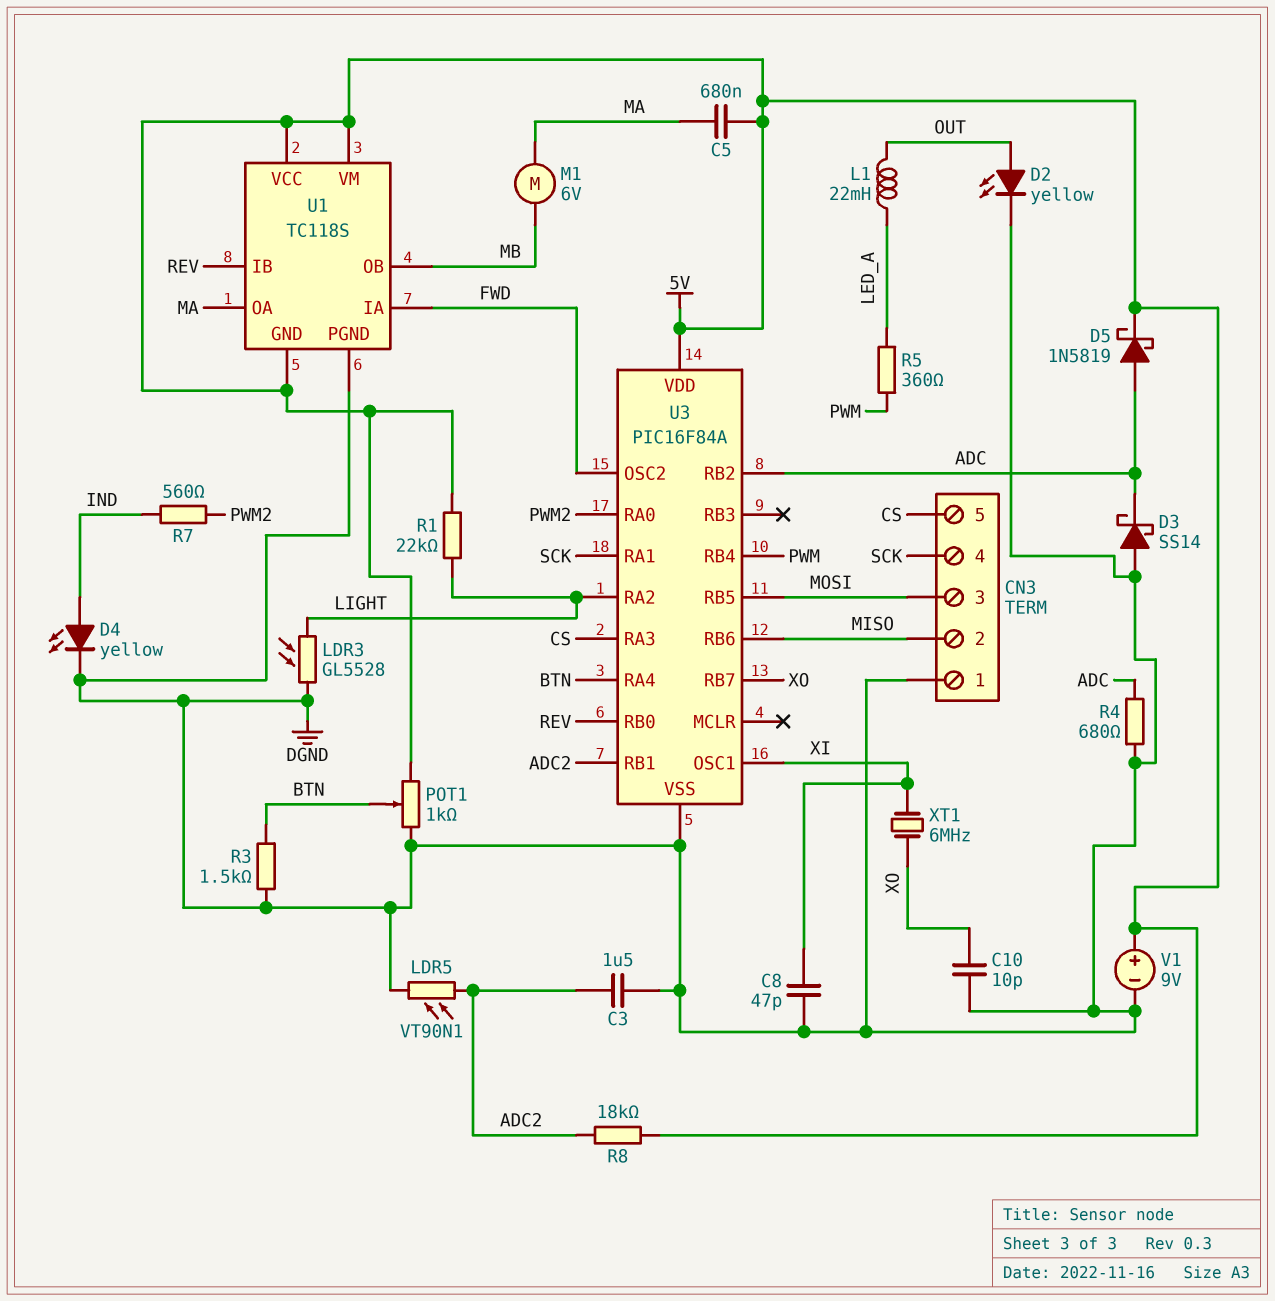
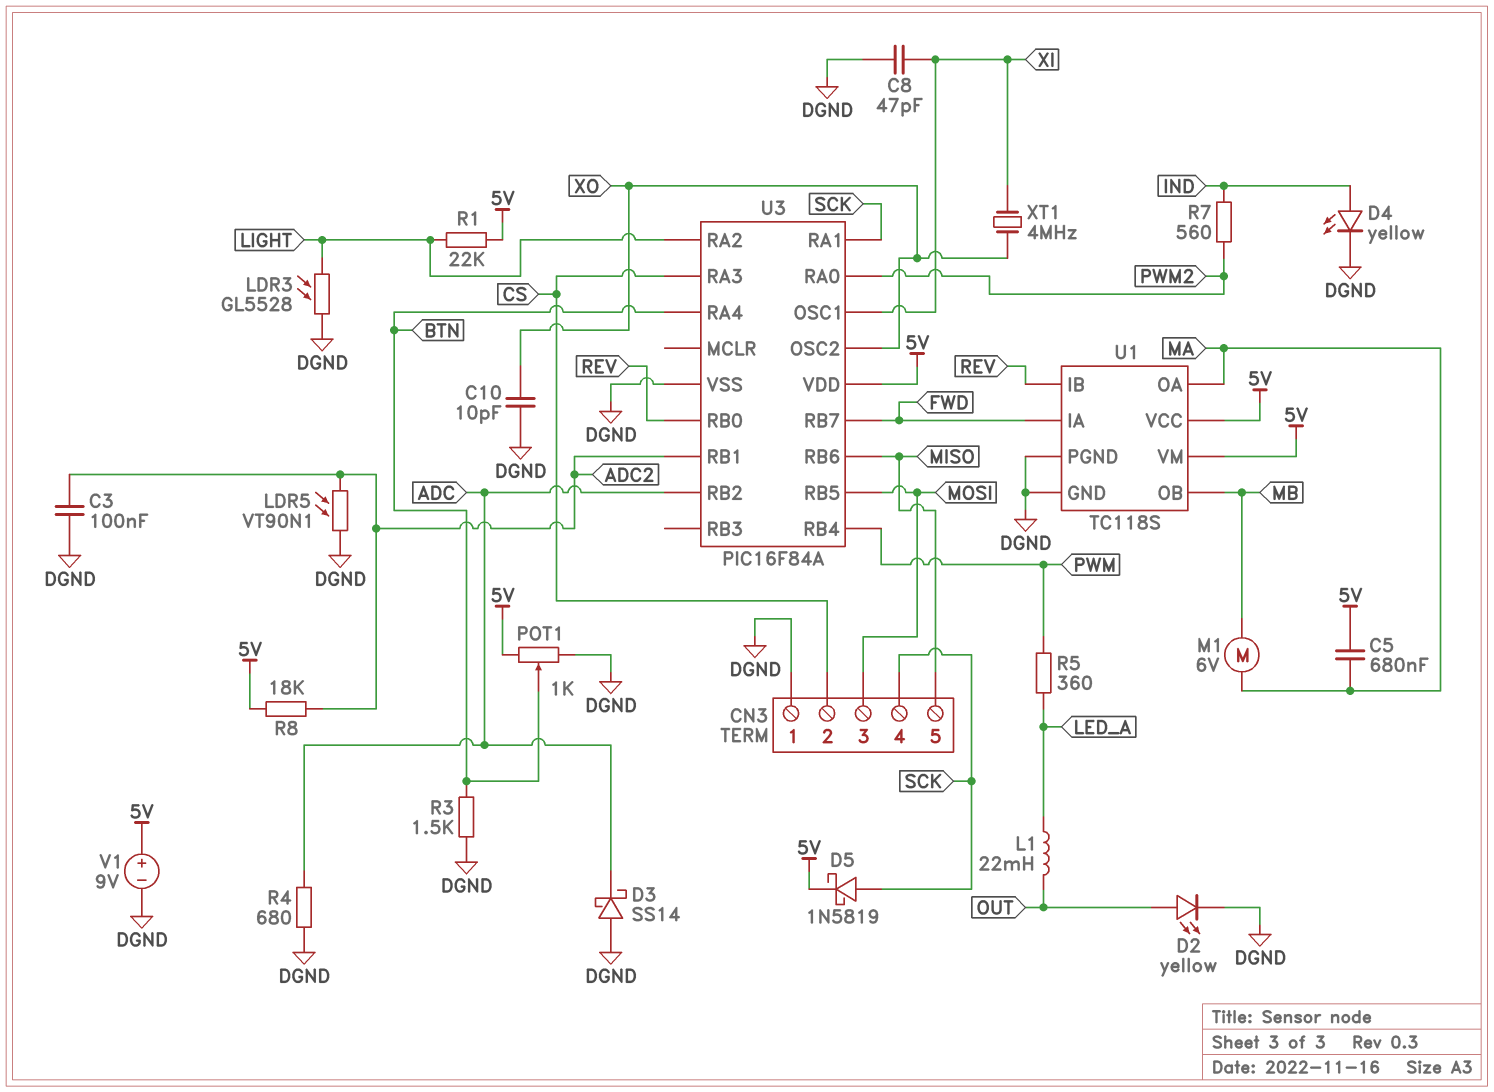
C3: 1.5uF (ADC2, DGND) -> 100nF (ADC2, DGND)
CN3 pin 2: MISO -> CS
CN3 pin 5: CS -> MISO
D5: schottky 1N5819 (A ADC, K 5V) -> schottky 1N5819 (A SCK, K 5V)
U1 pin GND: 5V -> DGND
U3 pin OSC2: FWD -> XO
U3 pin RB7: XO -> FWD
XT1: 6MHz (XI, XO) -> 4MHz (XI, XO)

